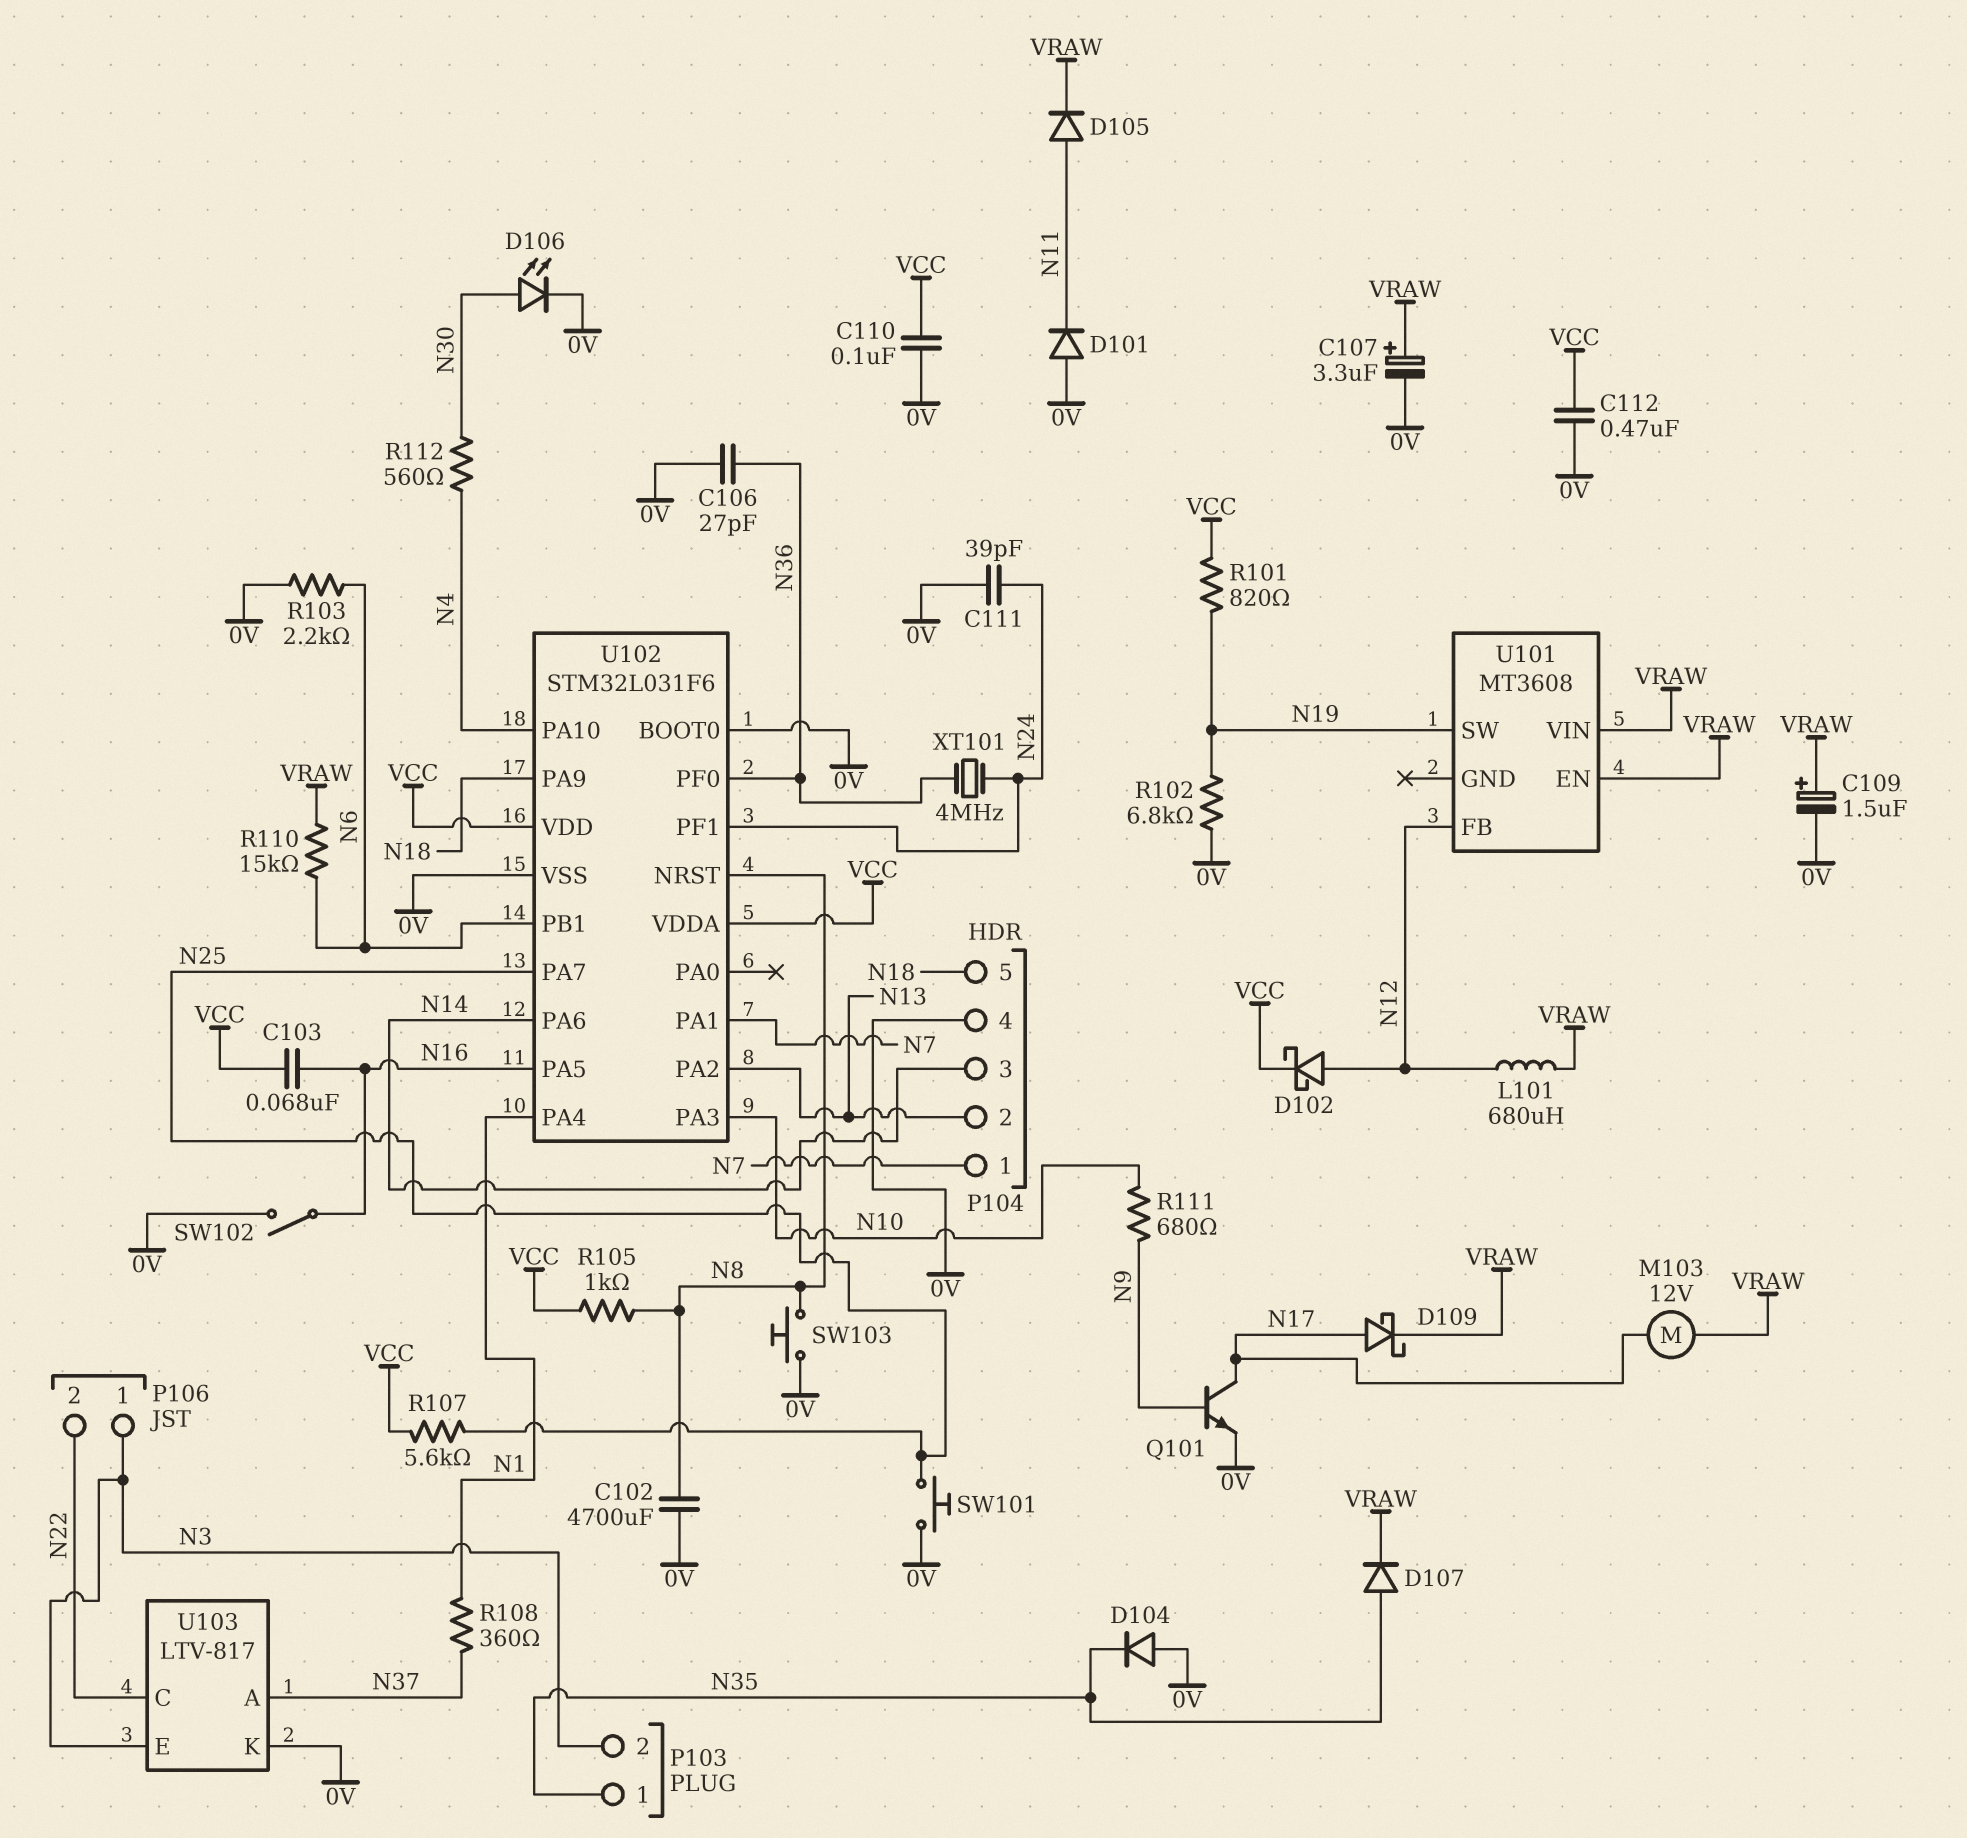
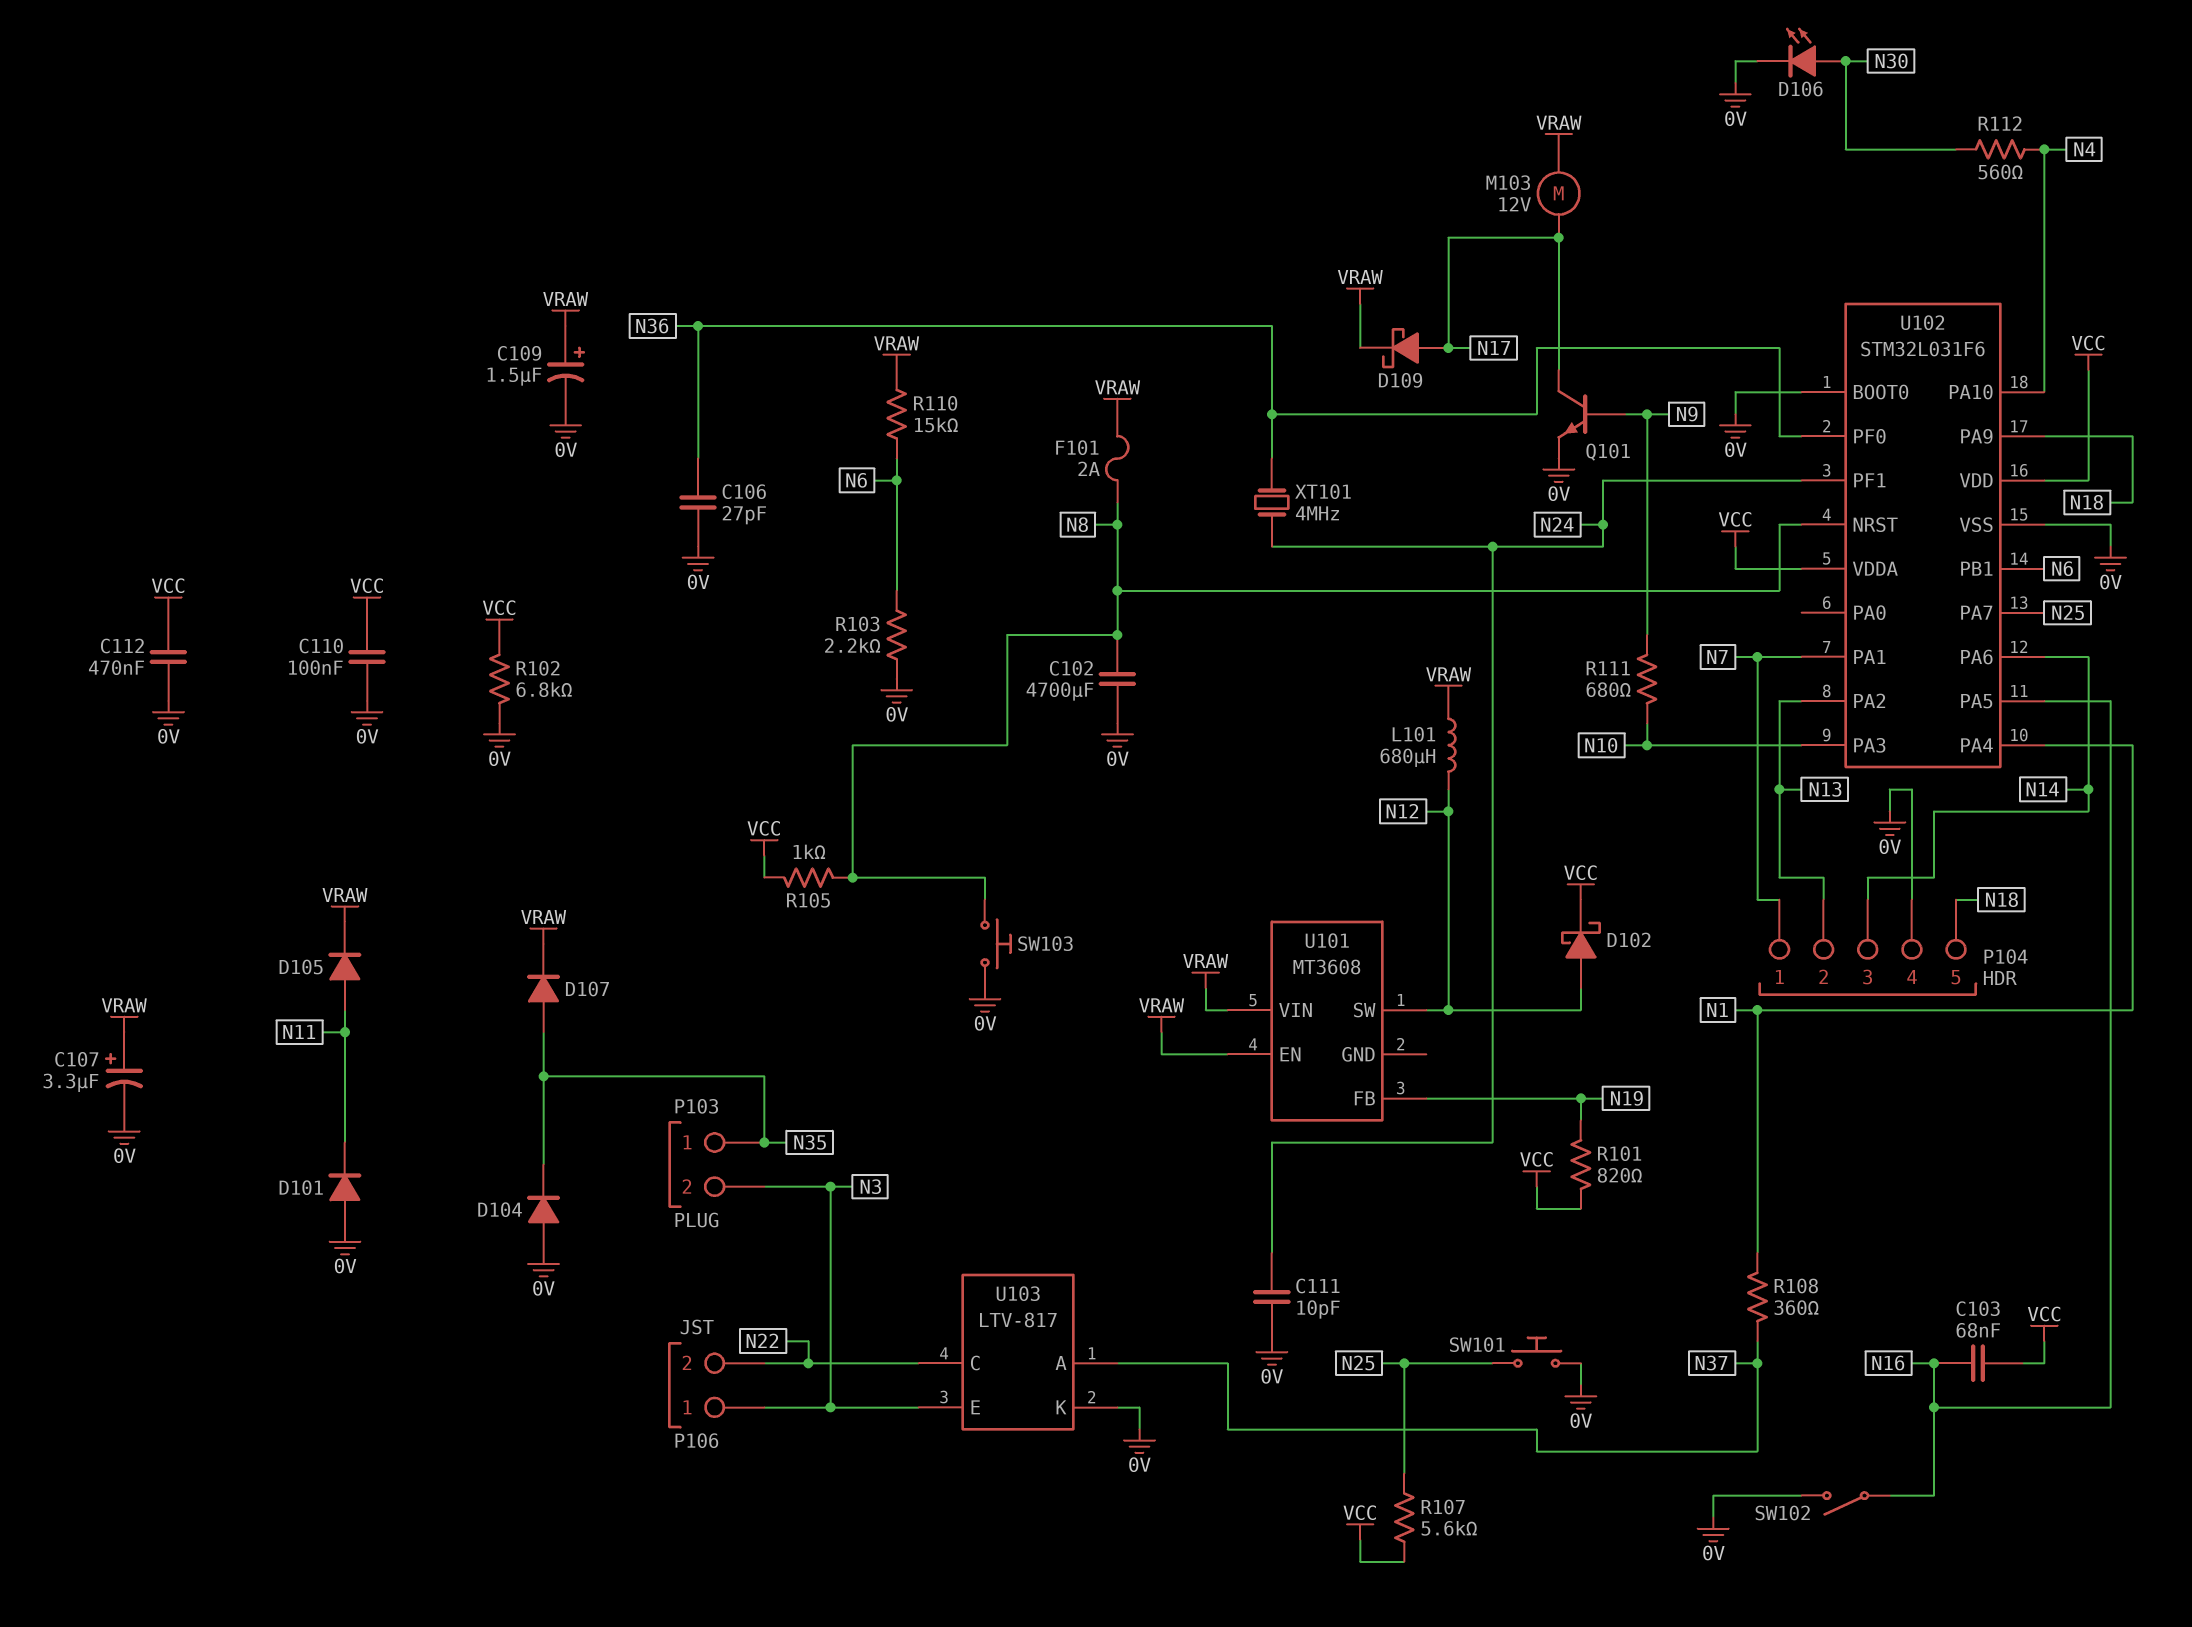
C111: 39pF (0V, N24) -> 10pF (0V, N24)
F101: none -> 2A (N8, VRAW)
R102: 6.8k (0V, N19) -> 6.8k (0V, VCC)
U101 pin FB: N12 -> N19
U101 pin SW: N19 -> N12

